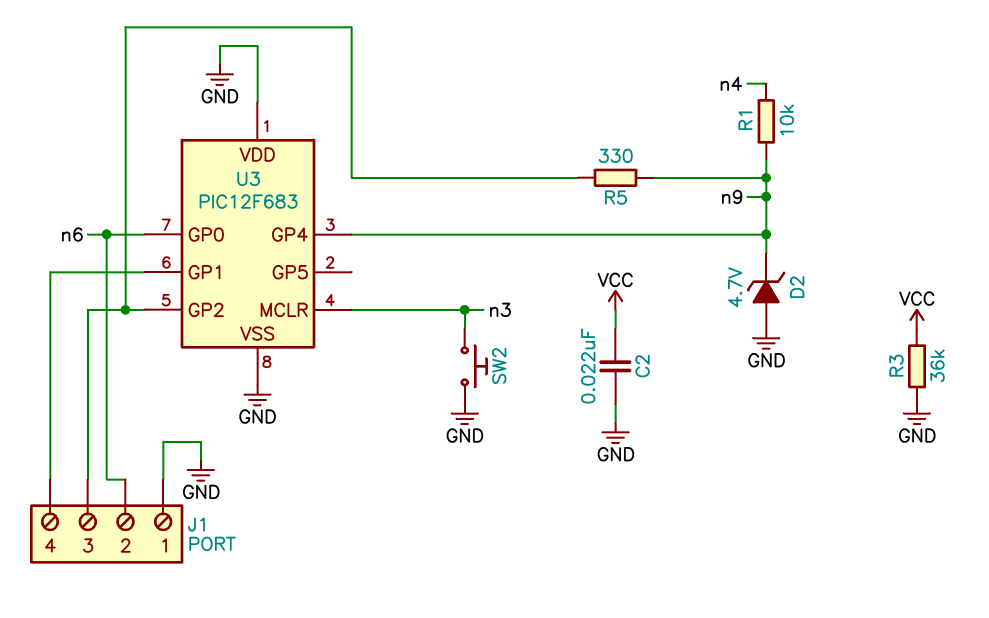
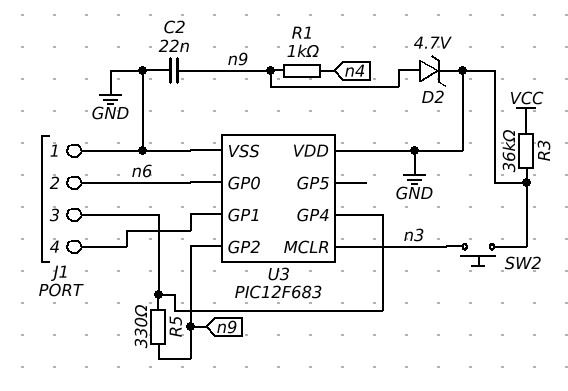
C2: 22nF (GND, VCC) -> 22nF (GND, n9)
D2: zener 4.7V (A GND, K n9) -> zener 4.7V (A n9, K GND)
R1: 10k (n4, n9) -> 1k (n4, n9)
U3 pin GP2: J1/3 -> n9
U3 pin GP4: n9 -> J1/3

